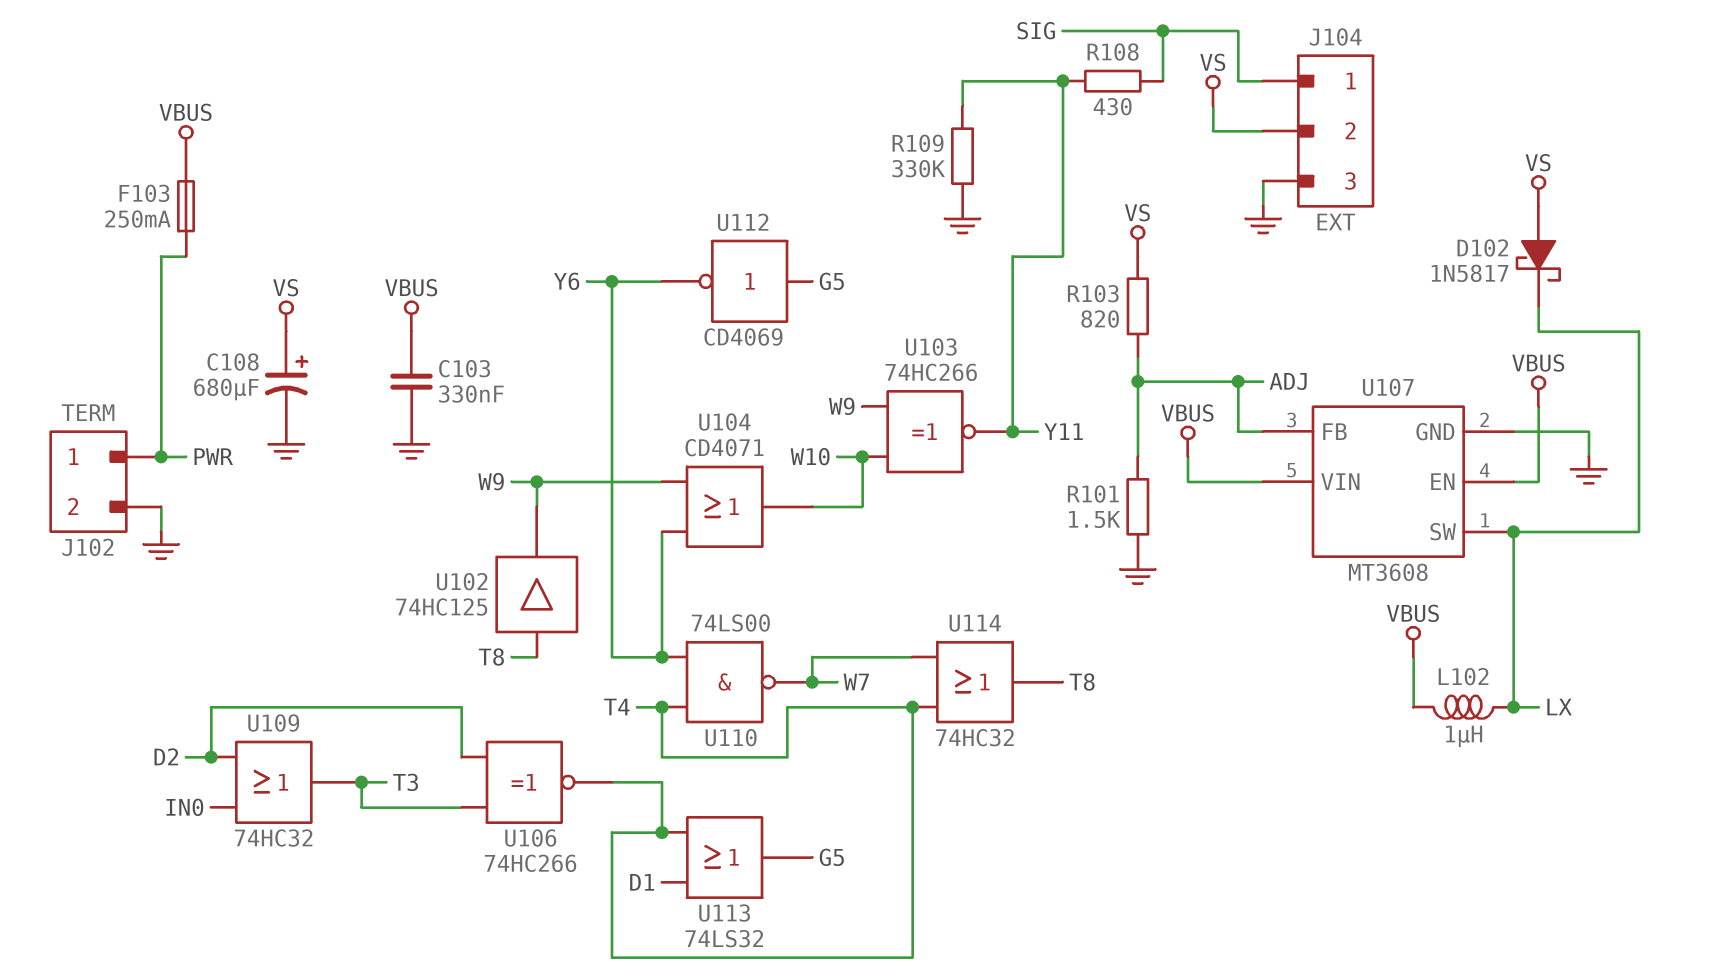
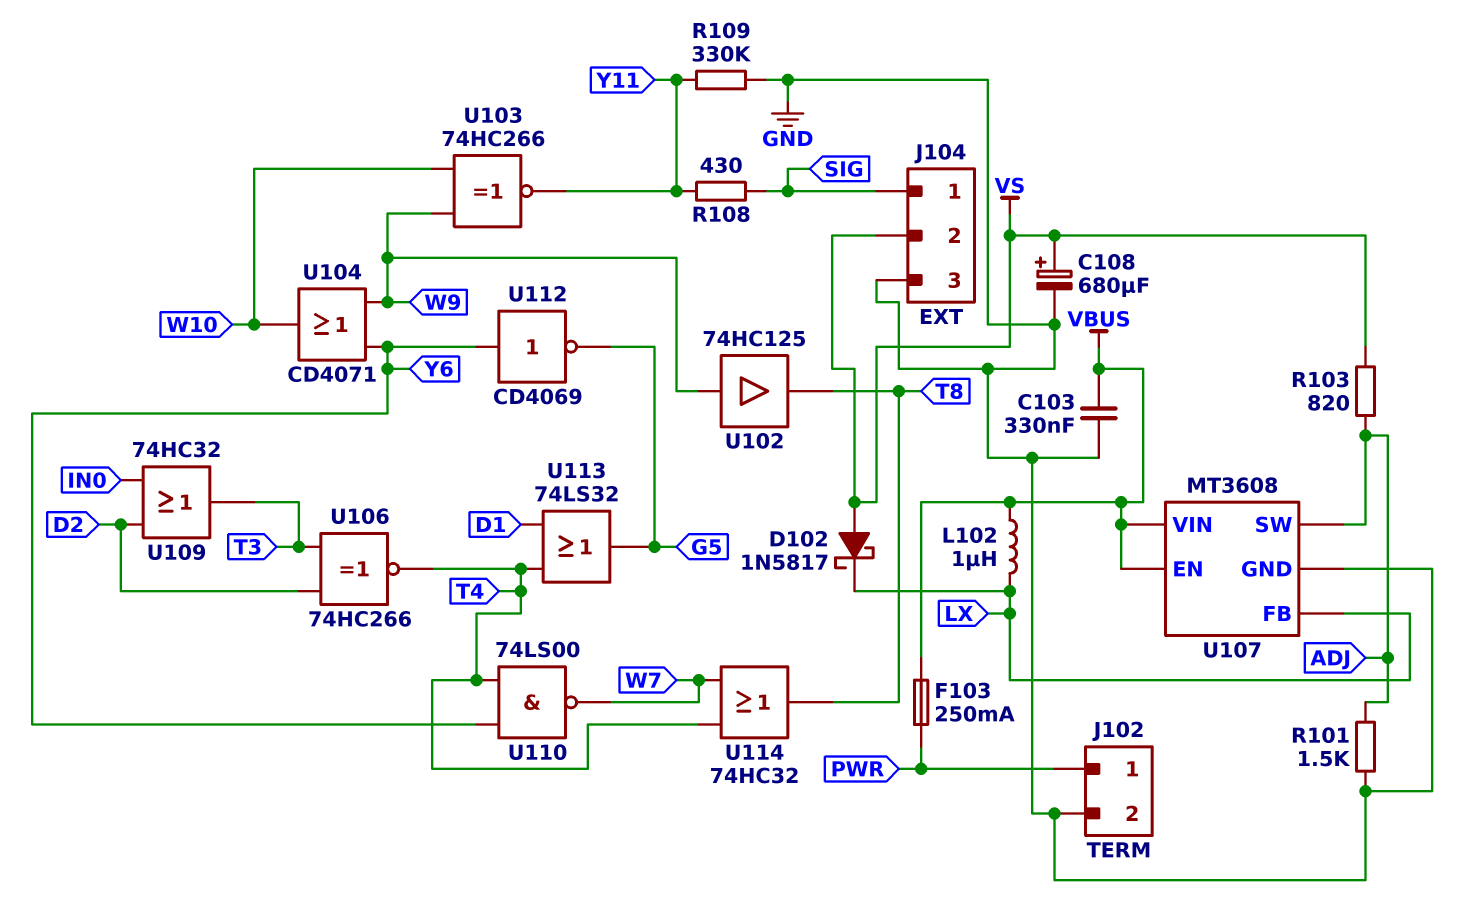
U102: buffer 74HC125 (in T8, out W9) -> buffer 74HC125 (in W9, out T8)
U107 pin FB: ADJ -> LX
U107 pin SW: LX -> ADJ
U112: NOT CD4069 (in G5, out Y6) -> NOT CD4069 (in Y6, out G5)

